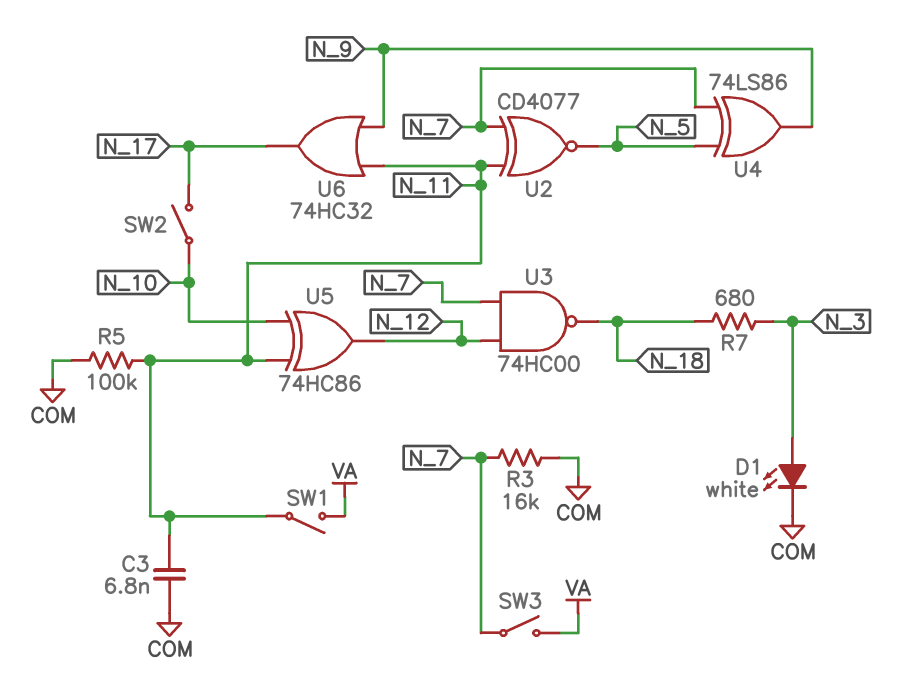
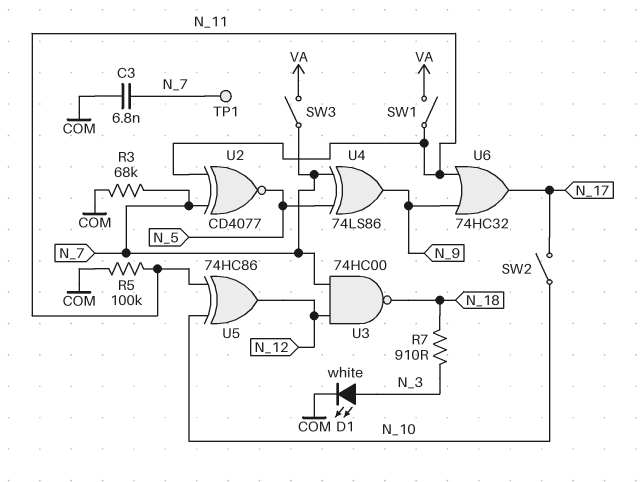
C3: 6.8nF (COM, N_11) -> 6.8nF (COM, N_7)
R3: 16k (COM, N_7) -> 68k (COM, N_7)
R7: 680 (N_3, N_18) -> 910 (N_3, N_18)
TP1: none -> test point (N_7)

